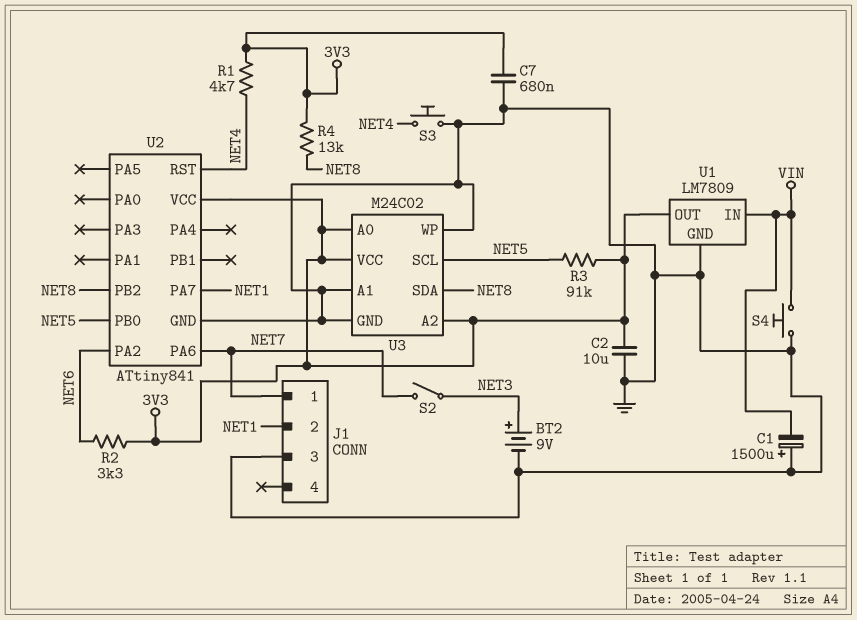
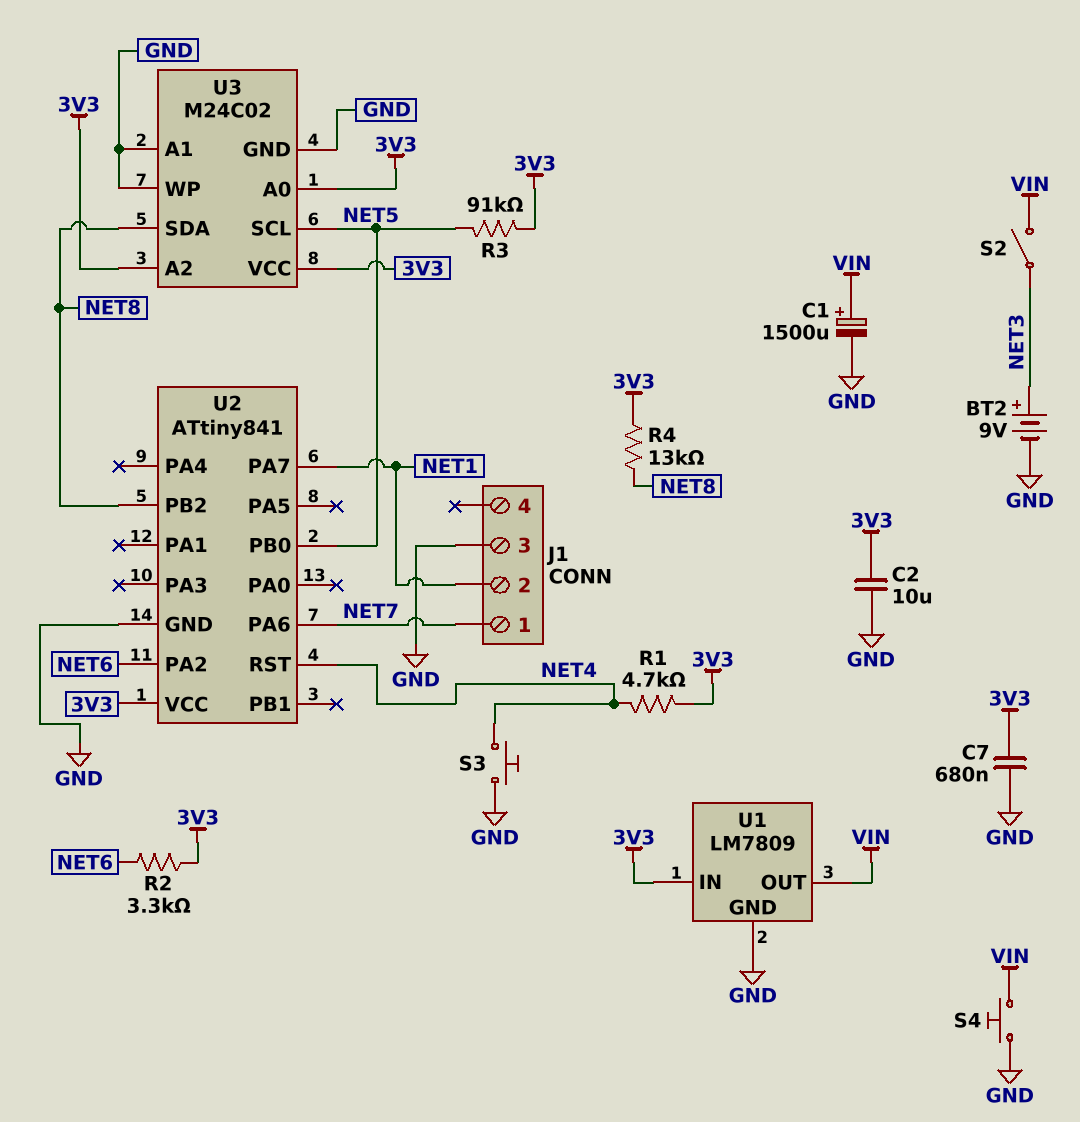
C1: 1500uF (plus GND, minus VIN) -> 1500uF (plus VIN, minus GND)
S2: switch (NET3, NET7) -> switch (NET3, VIN)
U1 pin IN: VIN -> 3V3
U1 pin OUT: 3V3 -> VIN

